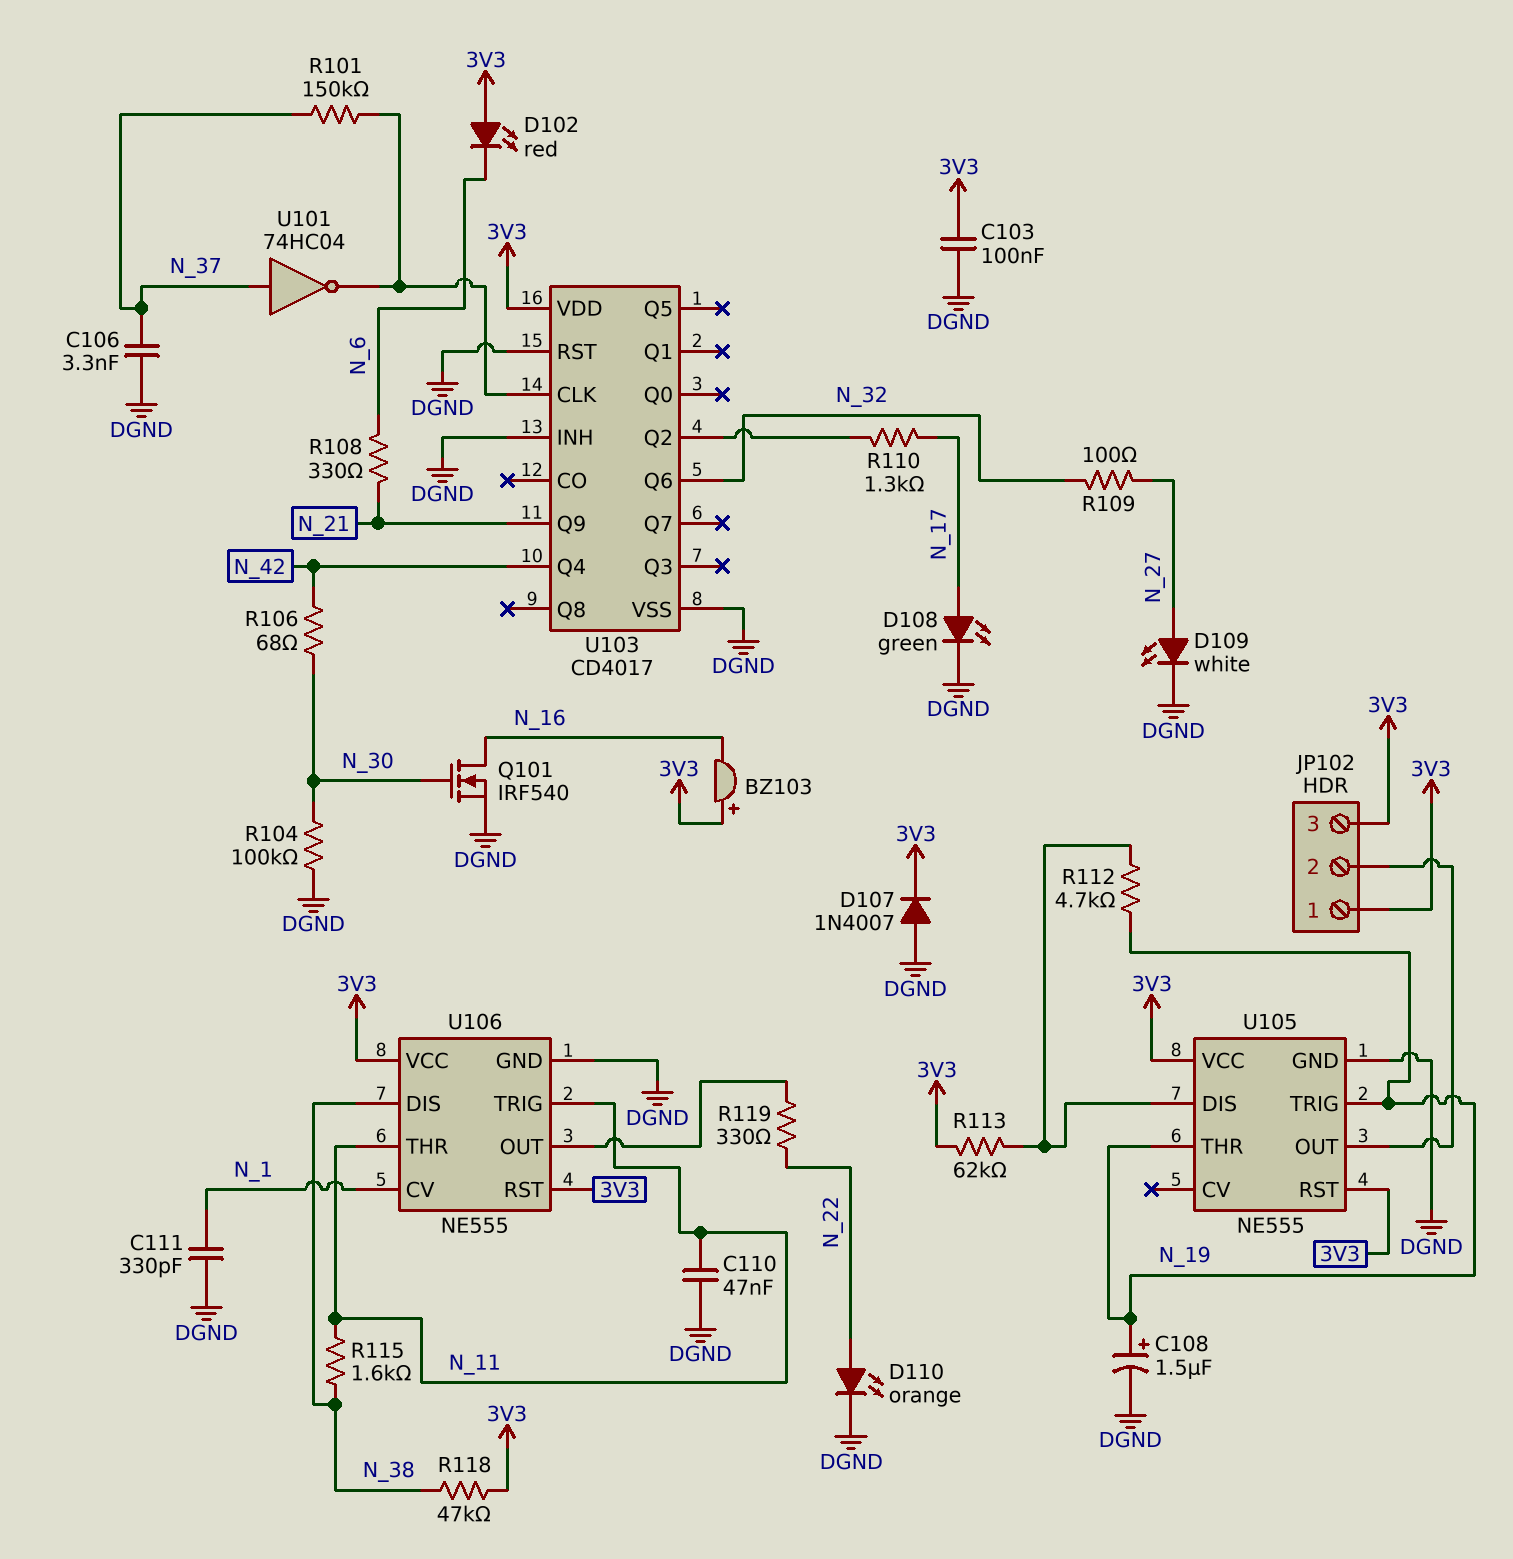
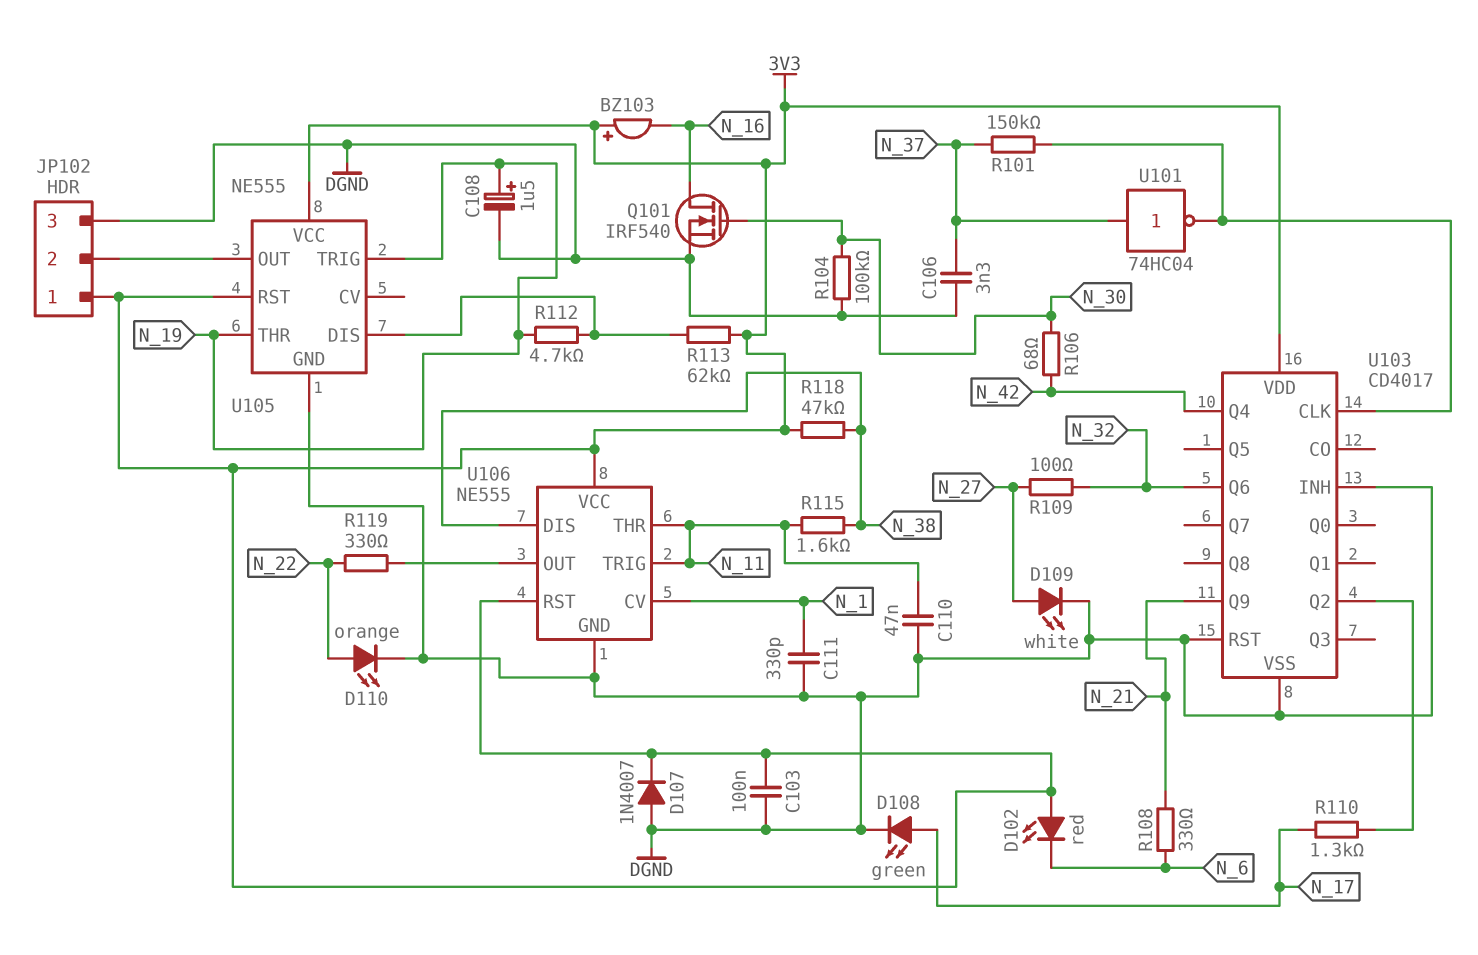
JP102 pin 3: 3V3 -> DGND

